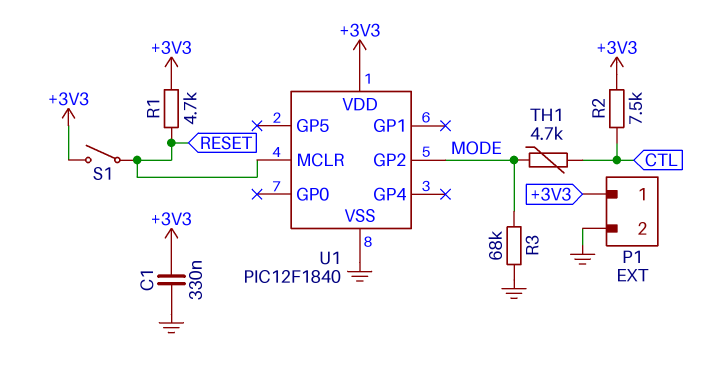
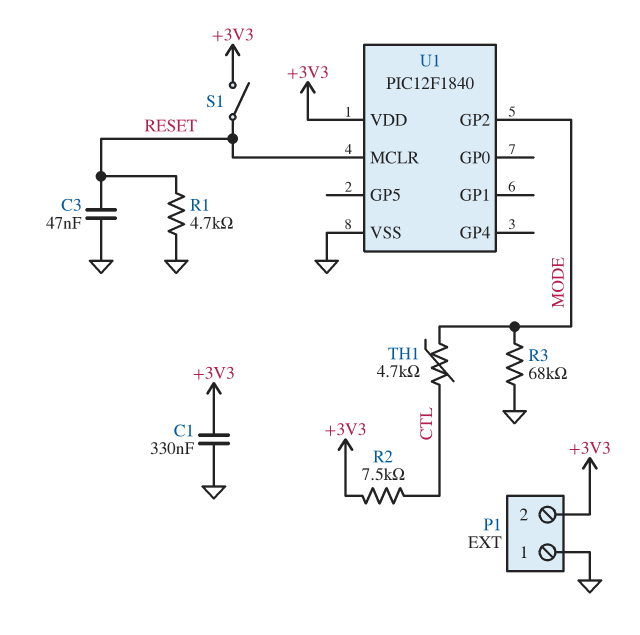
C3: none -> 47nF (GND, RESET)
P1 pin 1: +3V3 -> GND
P1 pin 2: GND -> +3V3
R1: 4.7k (+3V3, RESET) -> 4.7k (GND, RESET)

